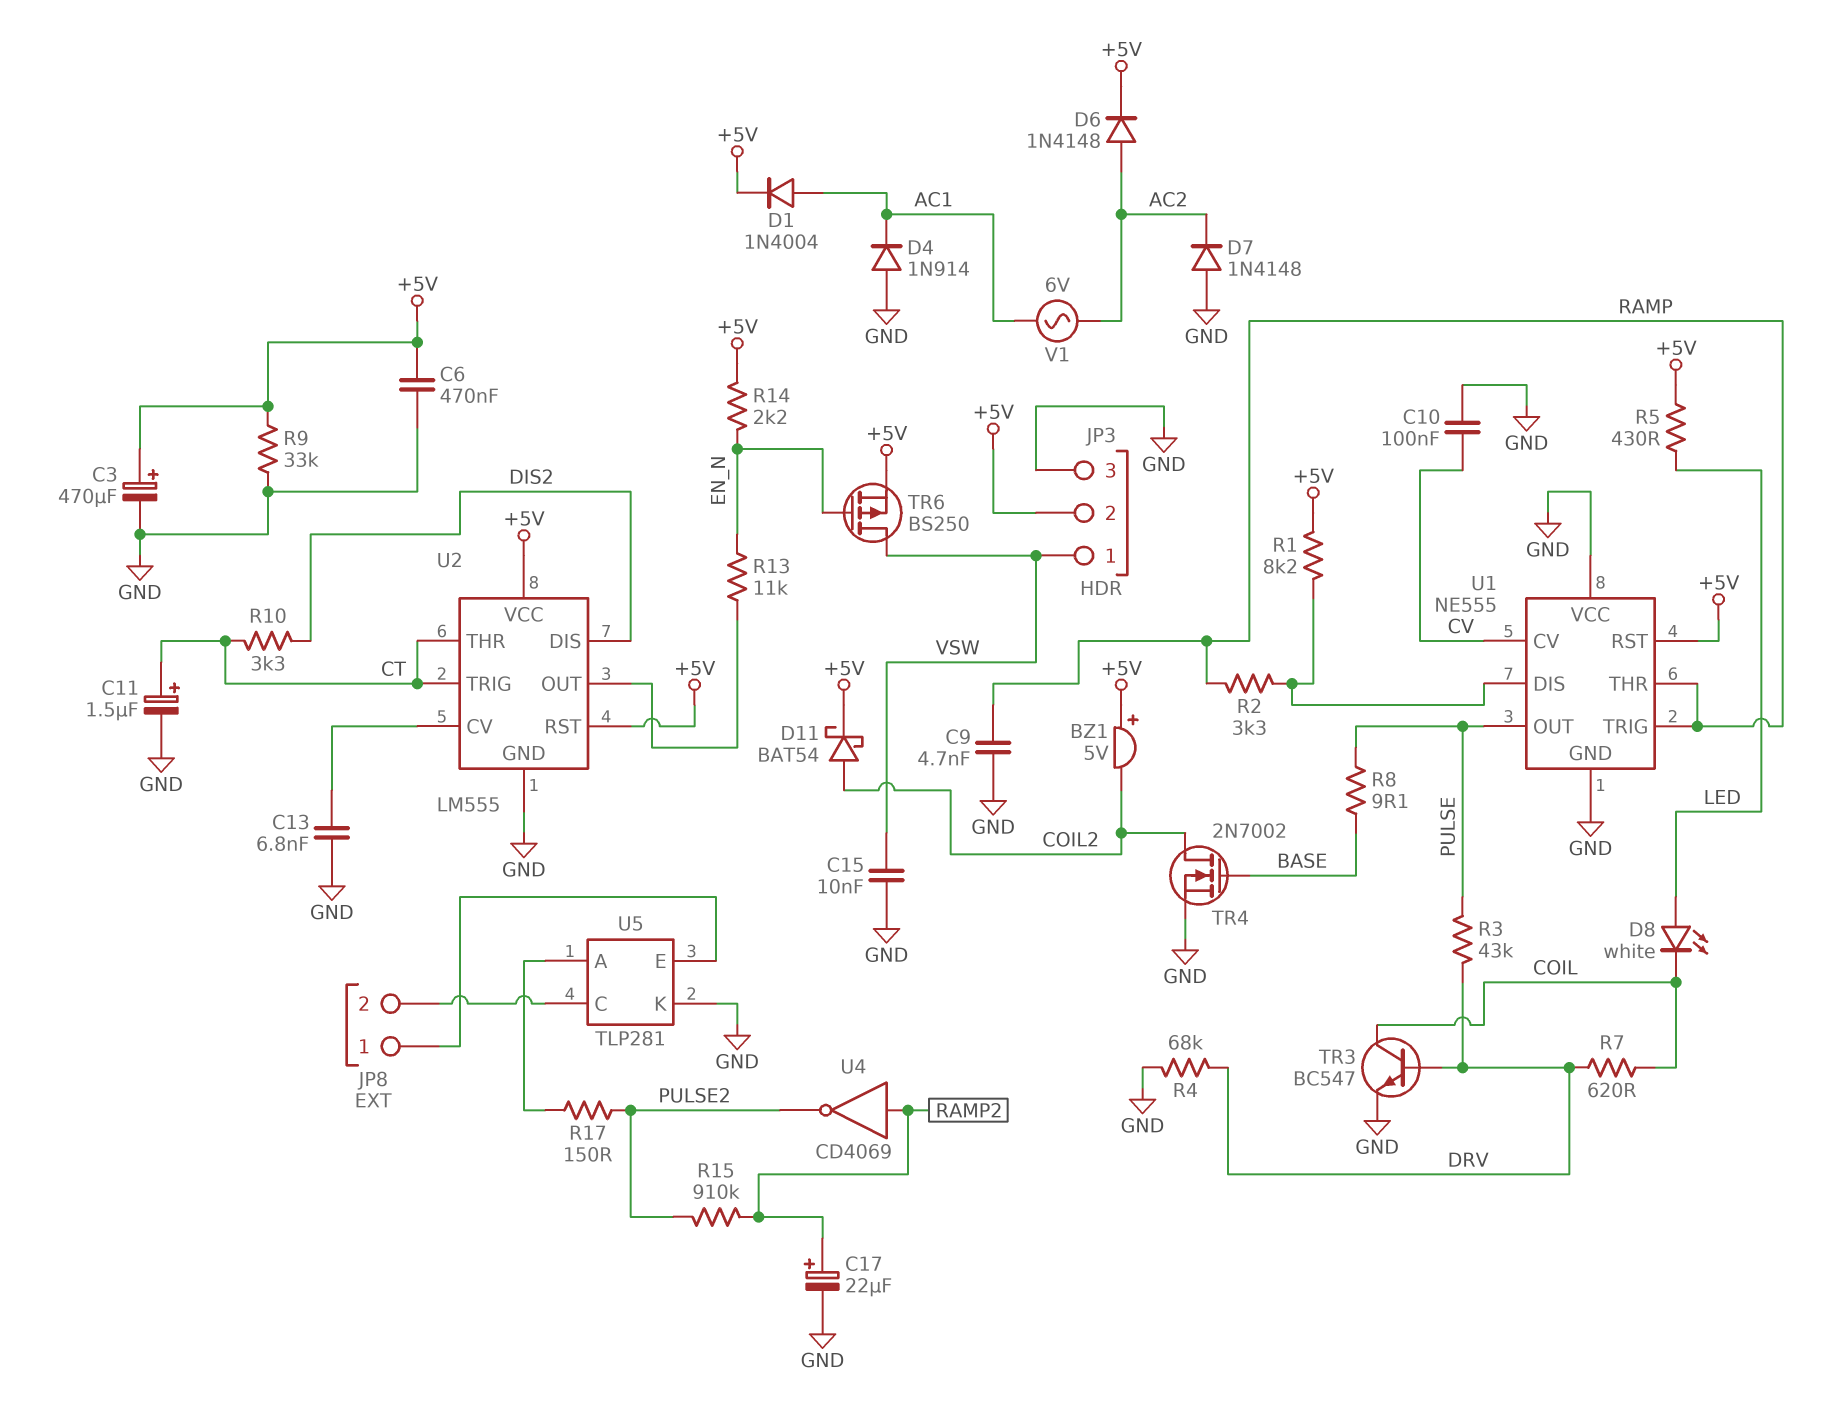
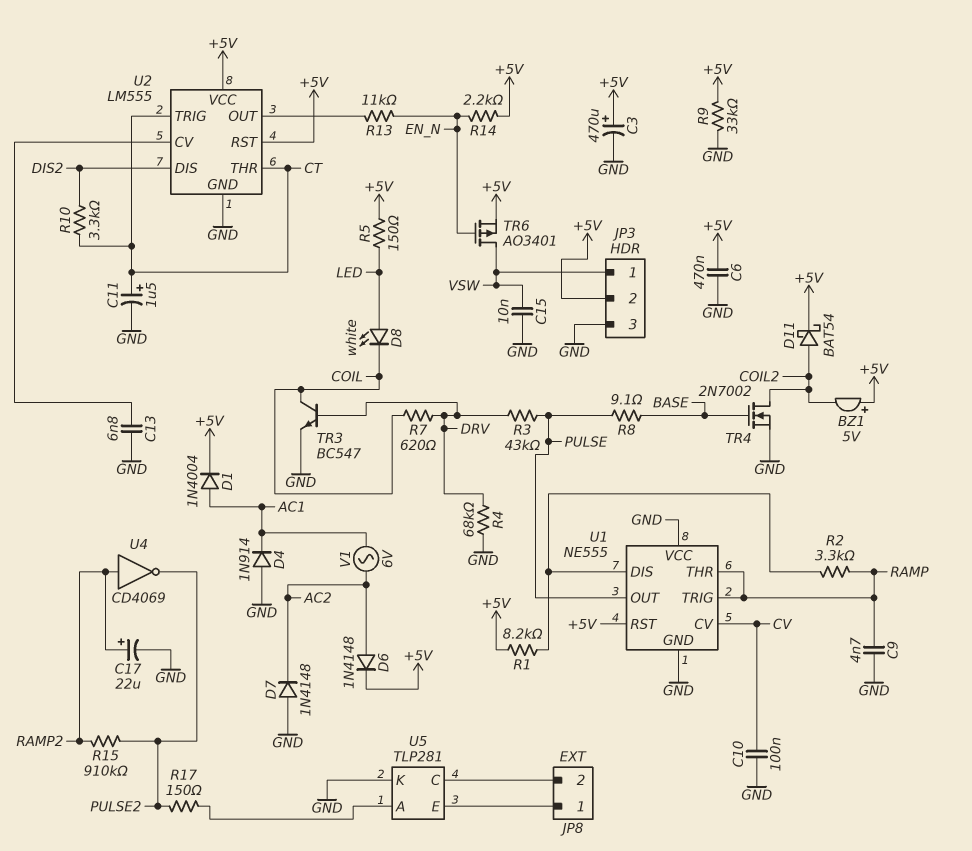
R5: 430 (+5V, LED) -> 150 (+5V, LED)
TR6: PMOS BS250 (G EN_N, D VSW, S +5V) -> PMOS AO3401 (G EN_N, D VSW, S +5V)

